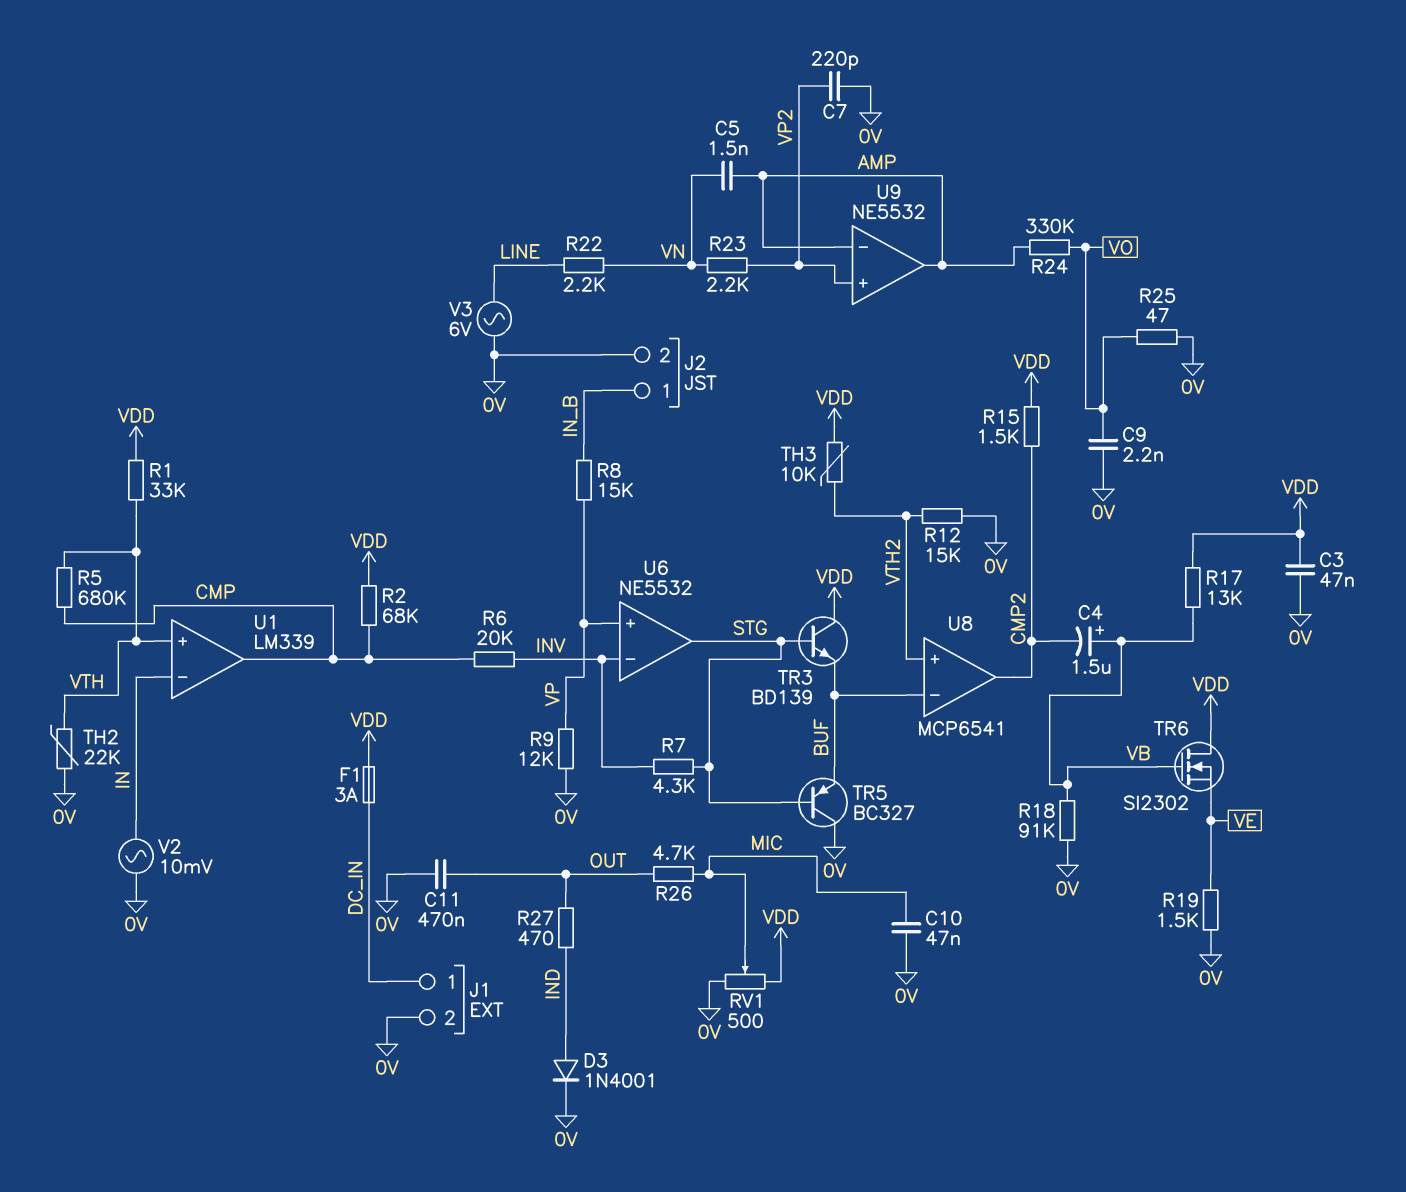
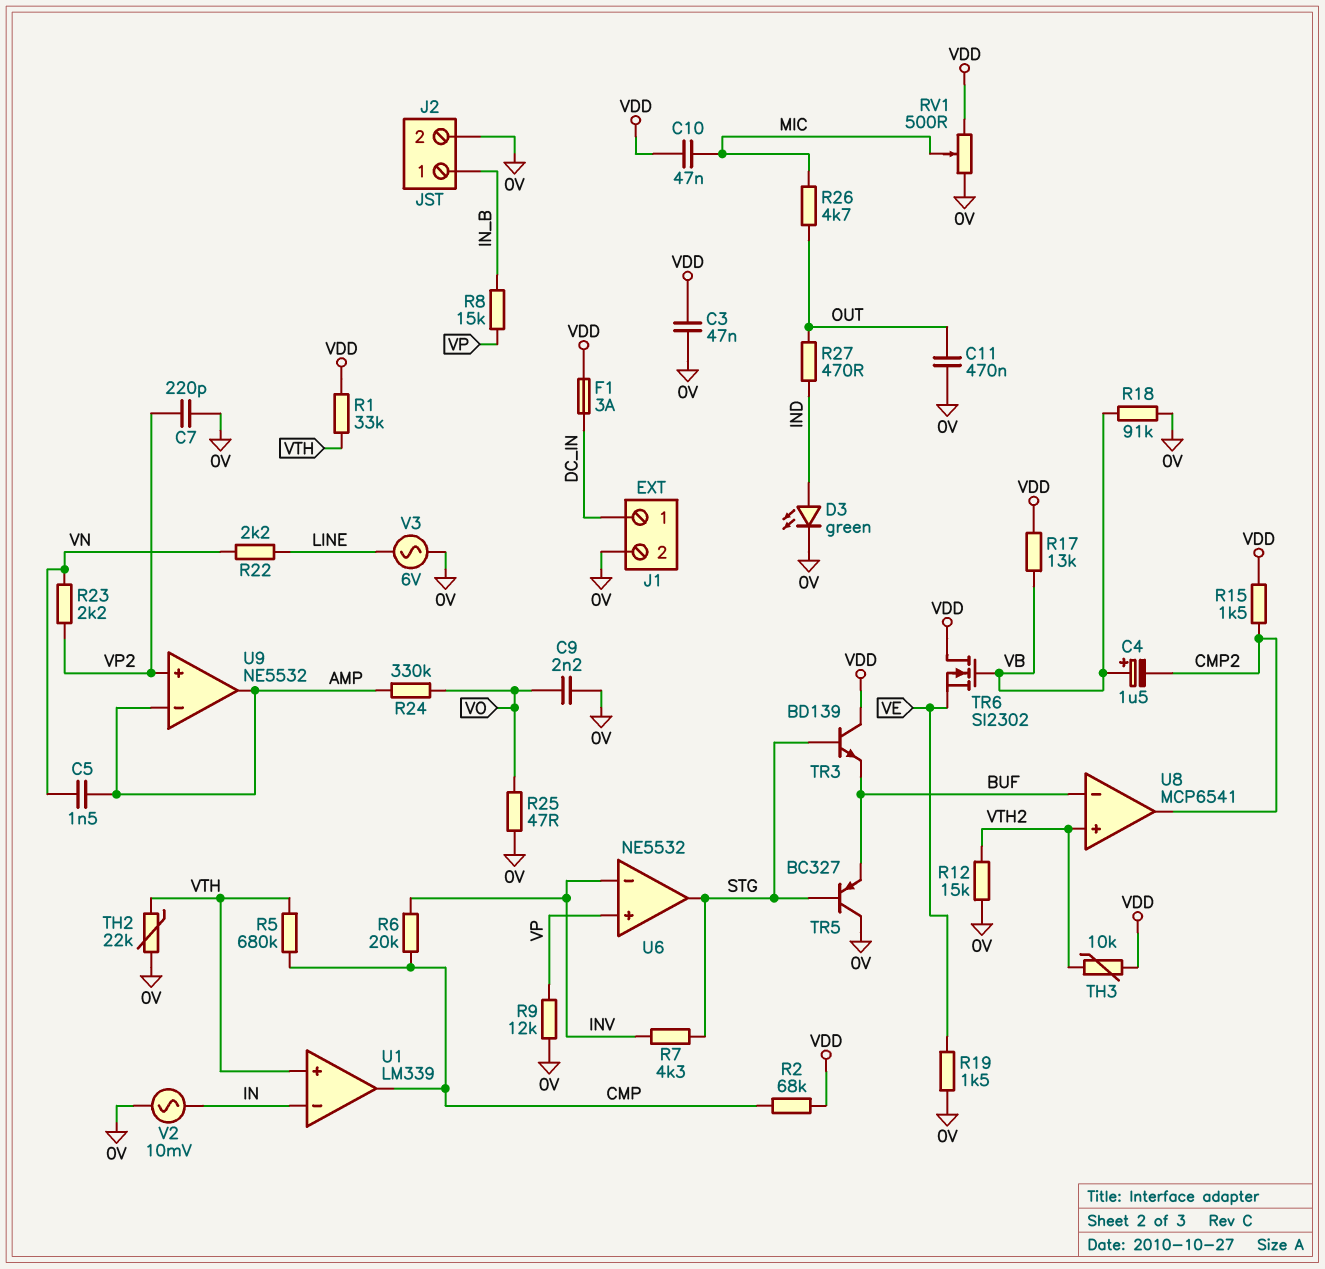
C10: 47nF (0V, MIC) -> 47nF (MIC, VDD)
D3: diode 1N4001 (A IND, K 0V) -> LED green (A IND, K 0V)

